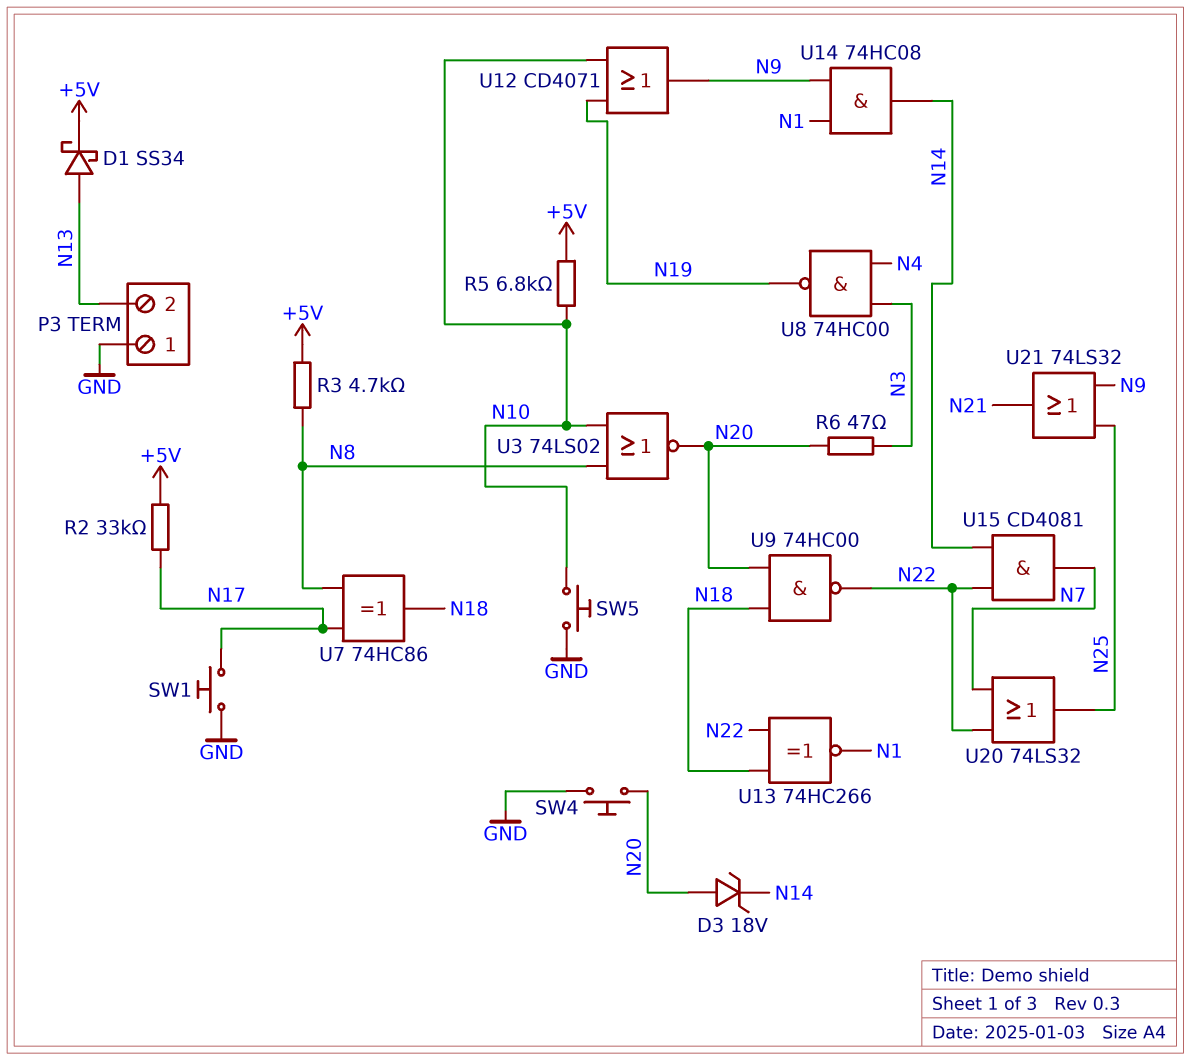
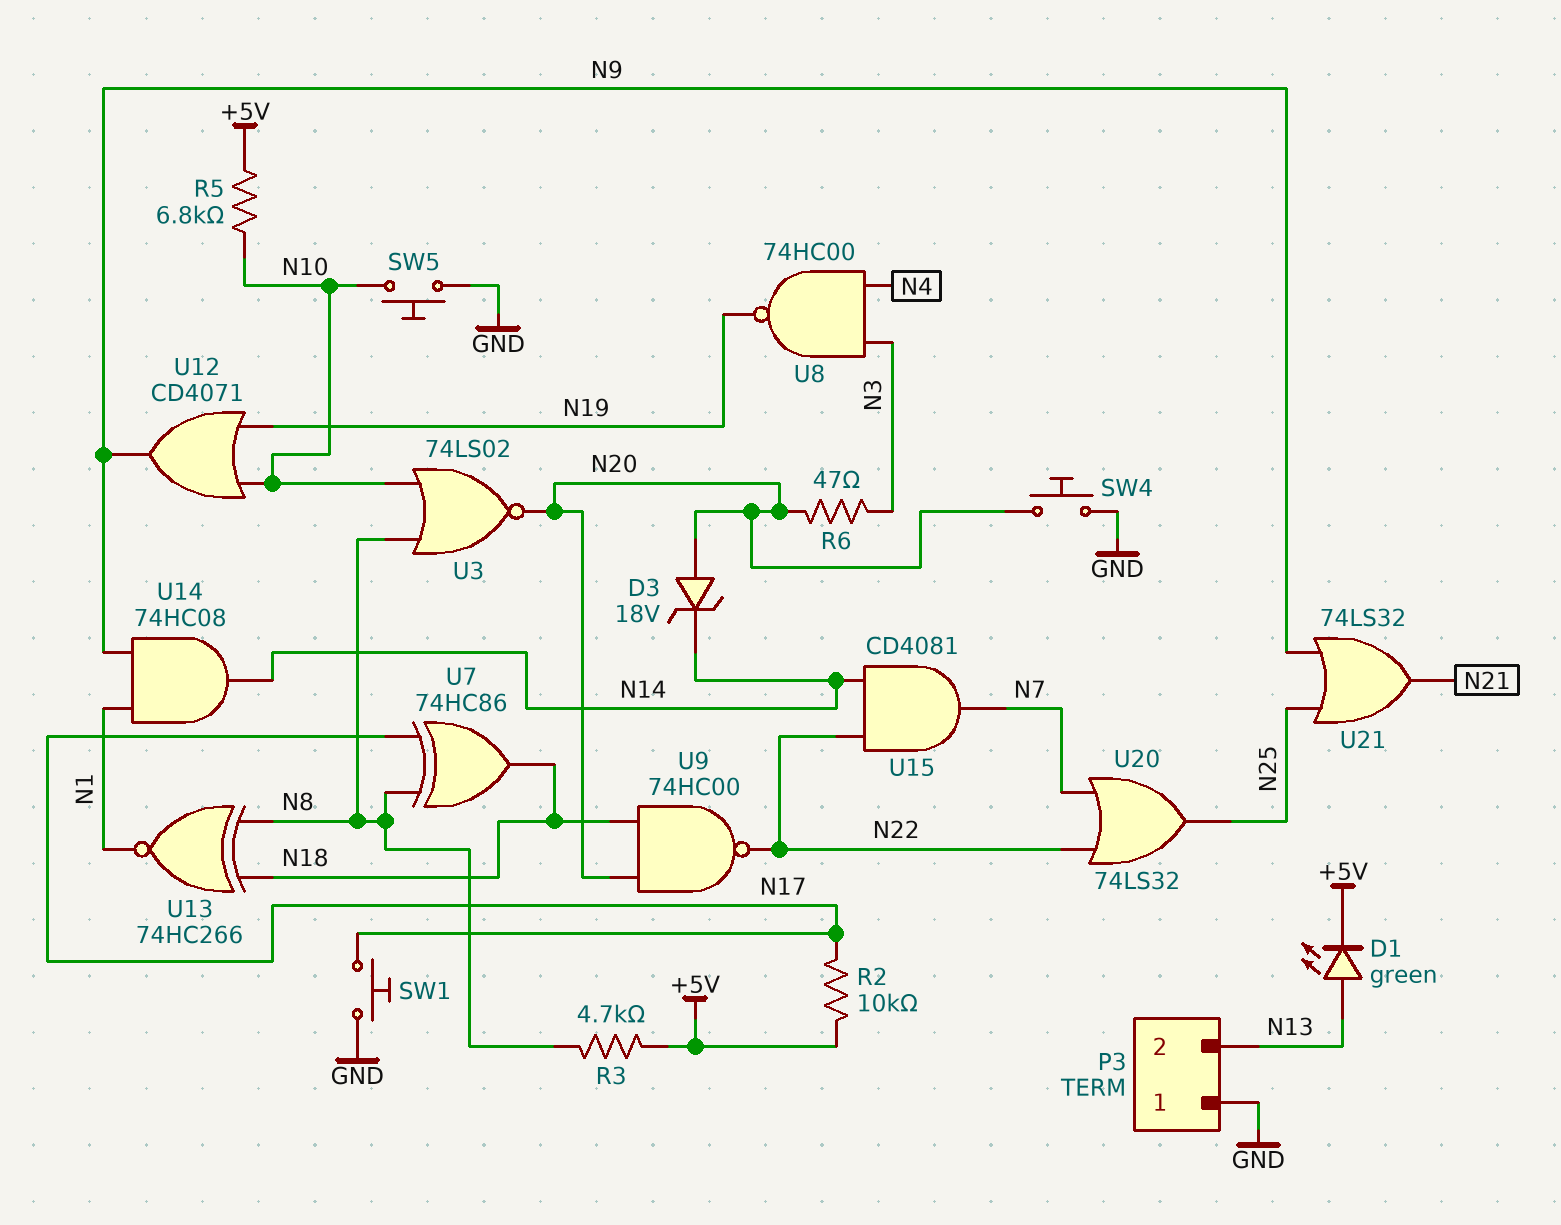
D1: schottky SS34 (A N13, K +5V) -> LED green (A N13, K +5V)
R2: 33k (+5V, N17) -> 10k (+5V, N17)
U13: XNOR 74HC266 (in N18, in N22, out N1) -> XNOR 74HC266 (in N8, in N18, out N1)

